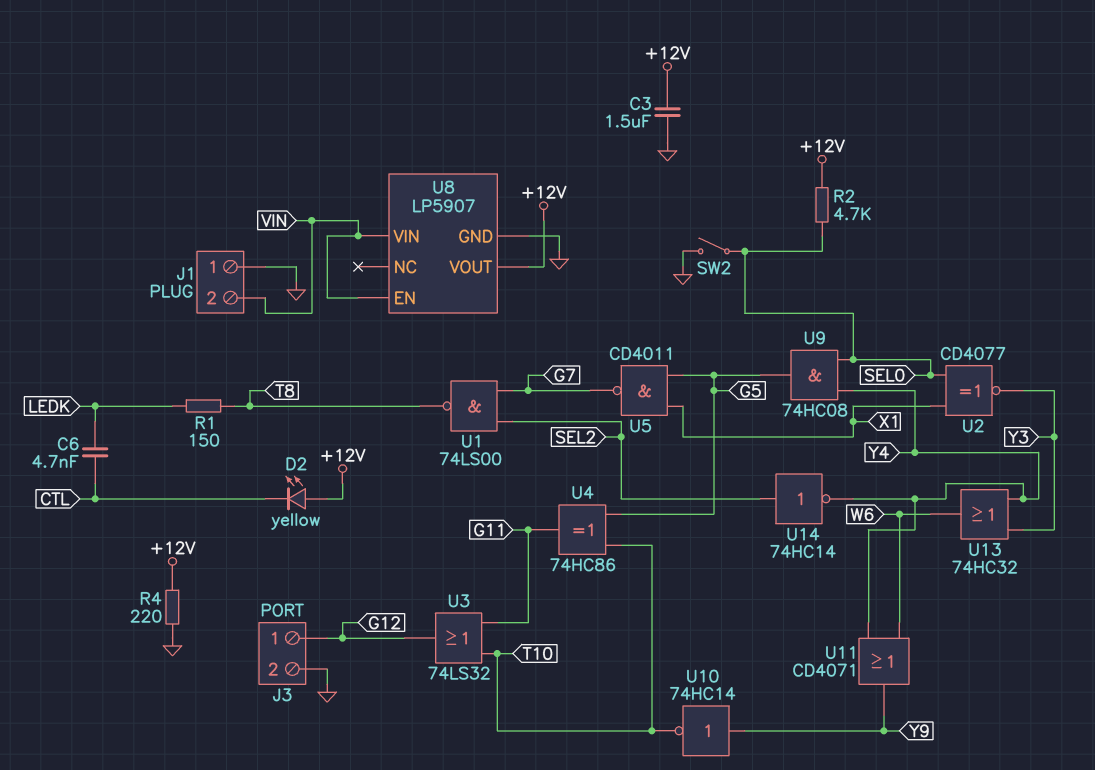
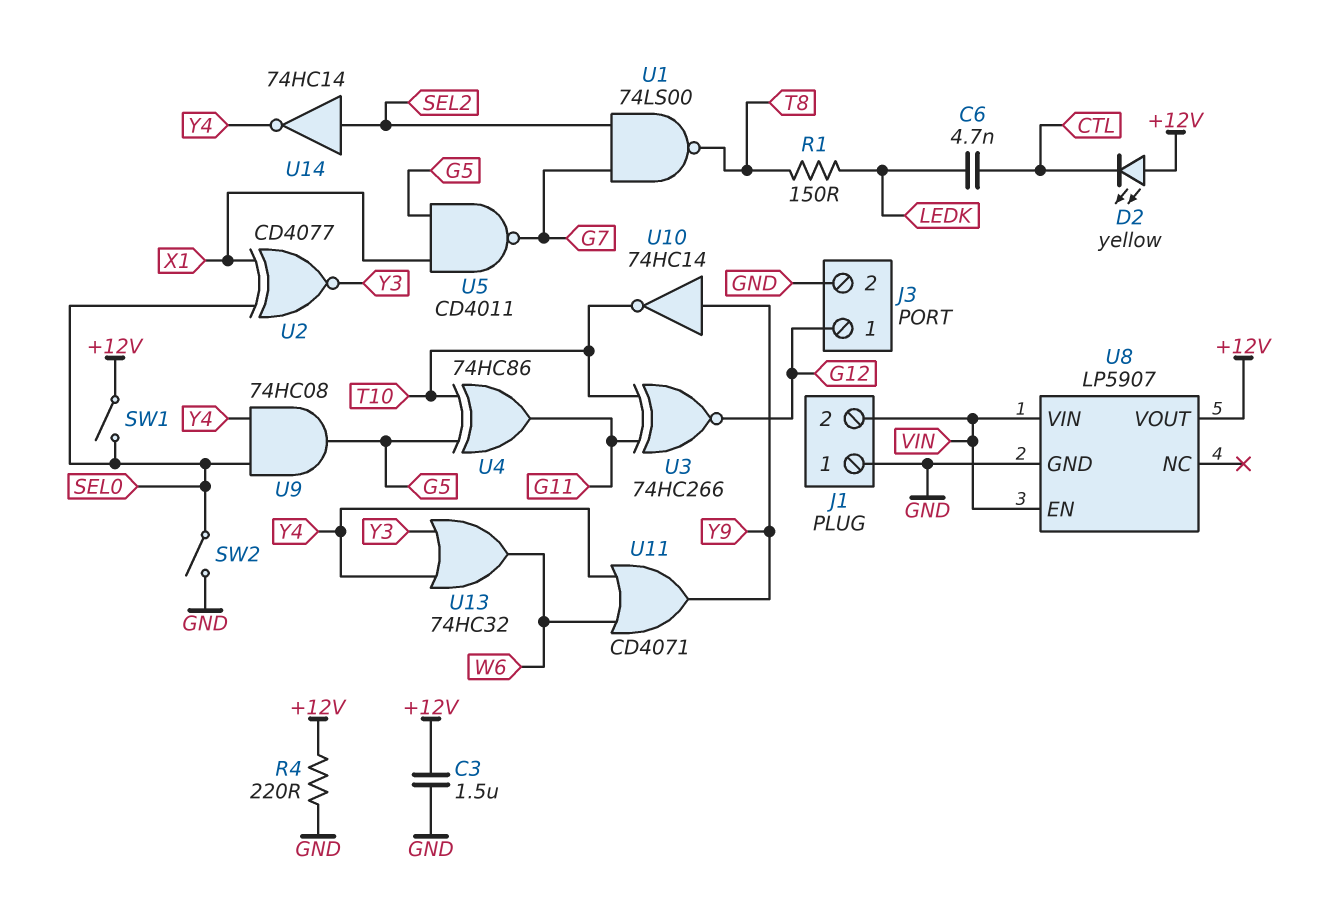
R2: 4.7k (+12V, SEL0) -> none
SW1: none -> switch (+12V, SEL0)
U3: OR 74LS32 (in G11, in T10, out G12) -> XNOR 74HC266 (in G11, in T10, out G12)

